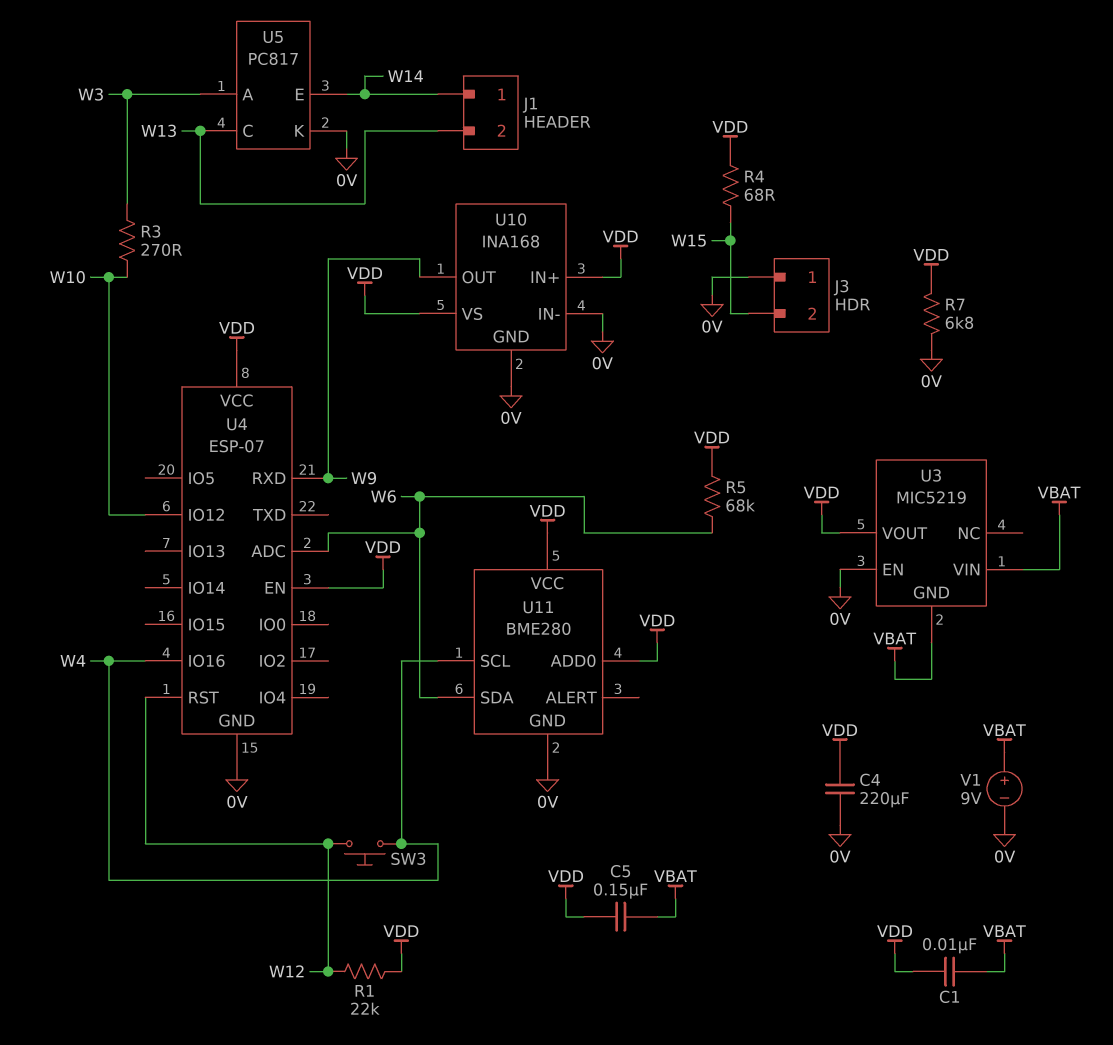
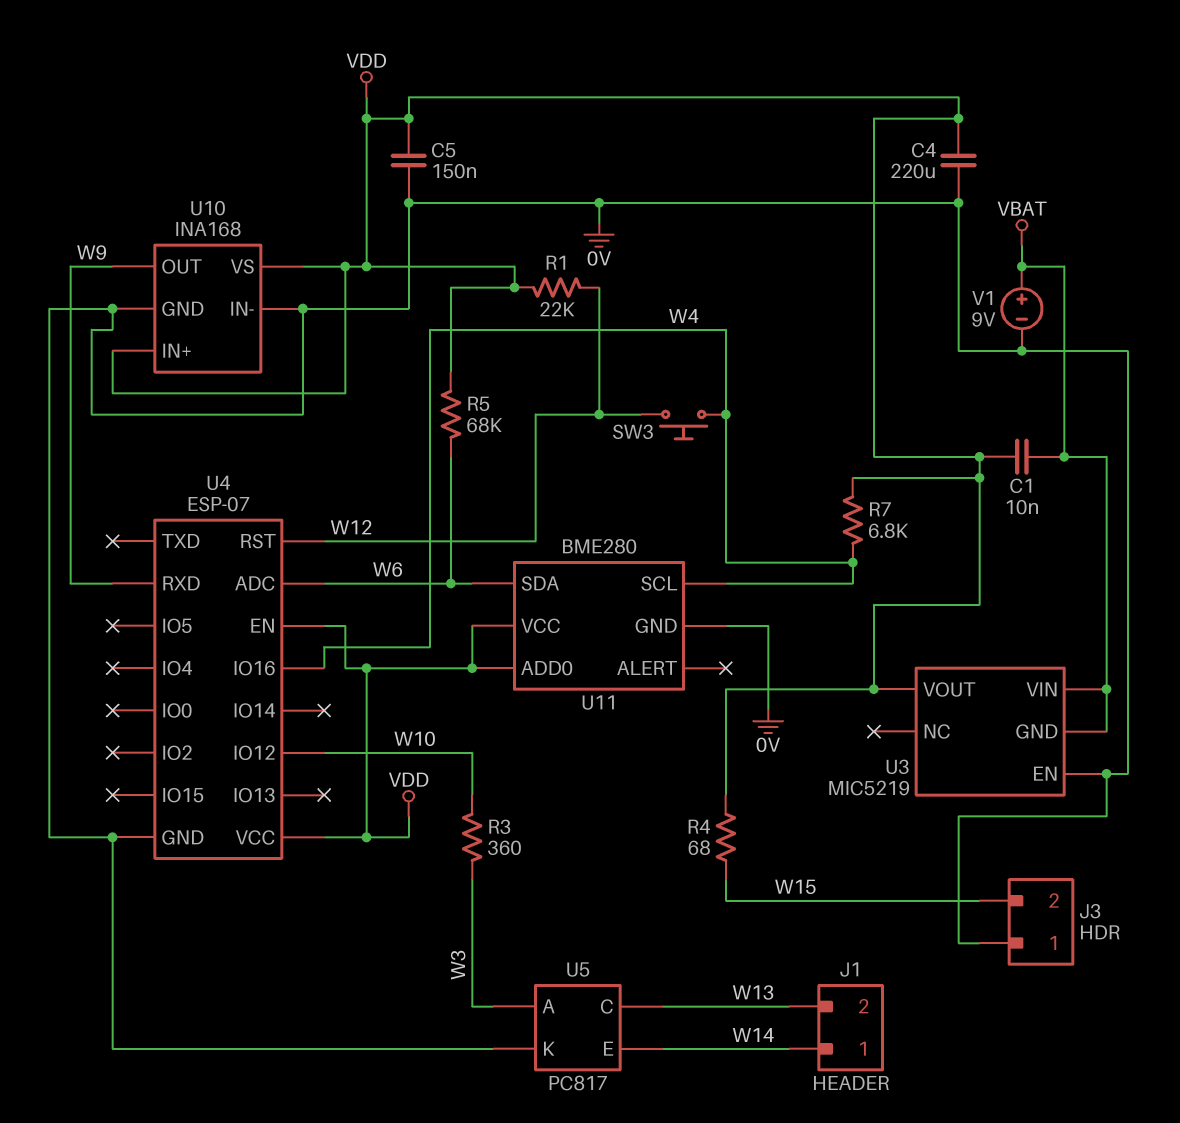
C5: 150nF (VBAT, VDD) -> 150nF (0V, VDD)
R3: 270 (W3, W10) -> 360 (W3, W10)
R7: 6.8k (0V, VDD) -> 6.8k (VDD, W4)

